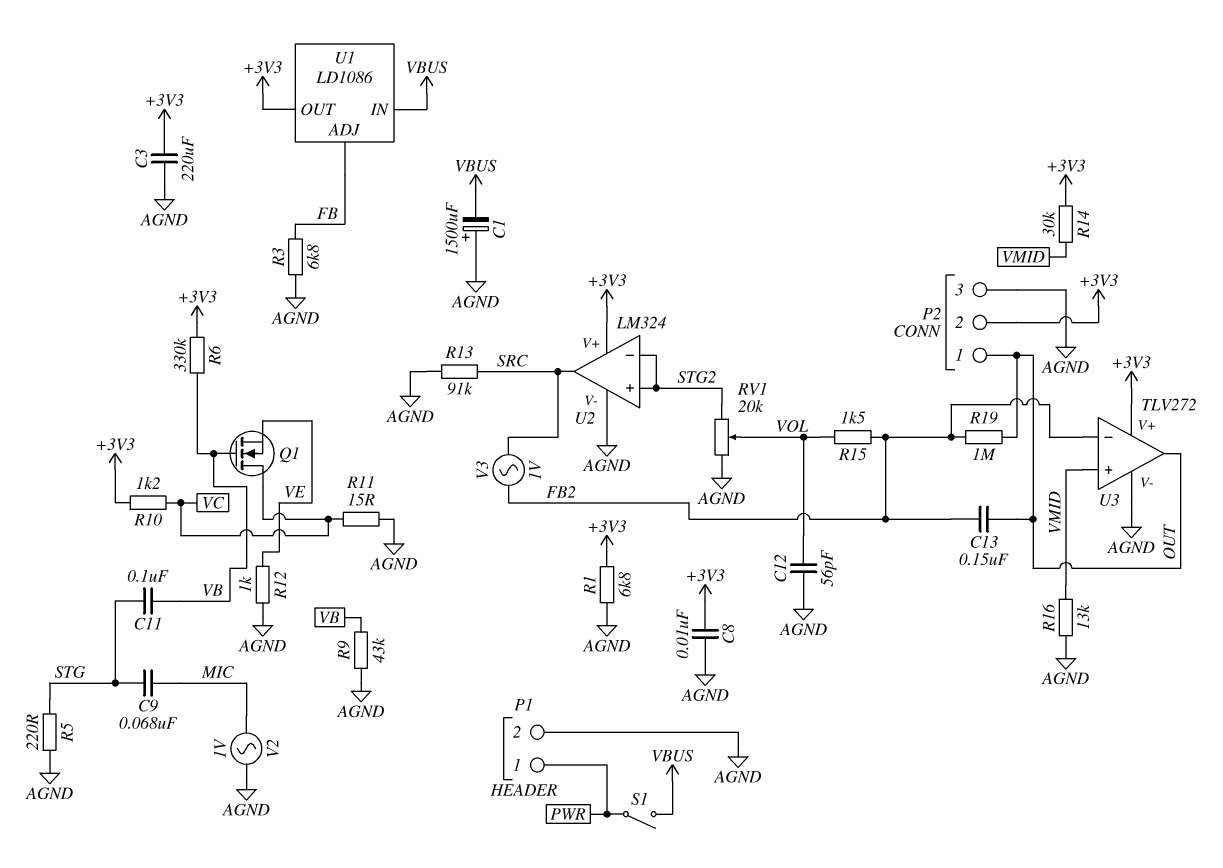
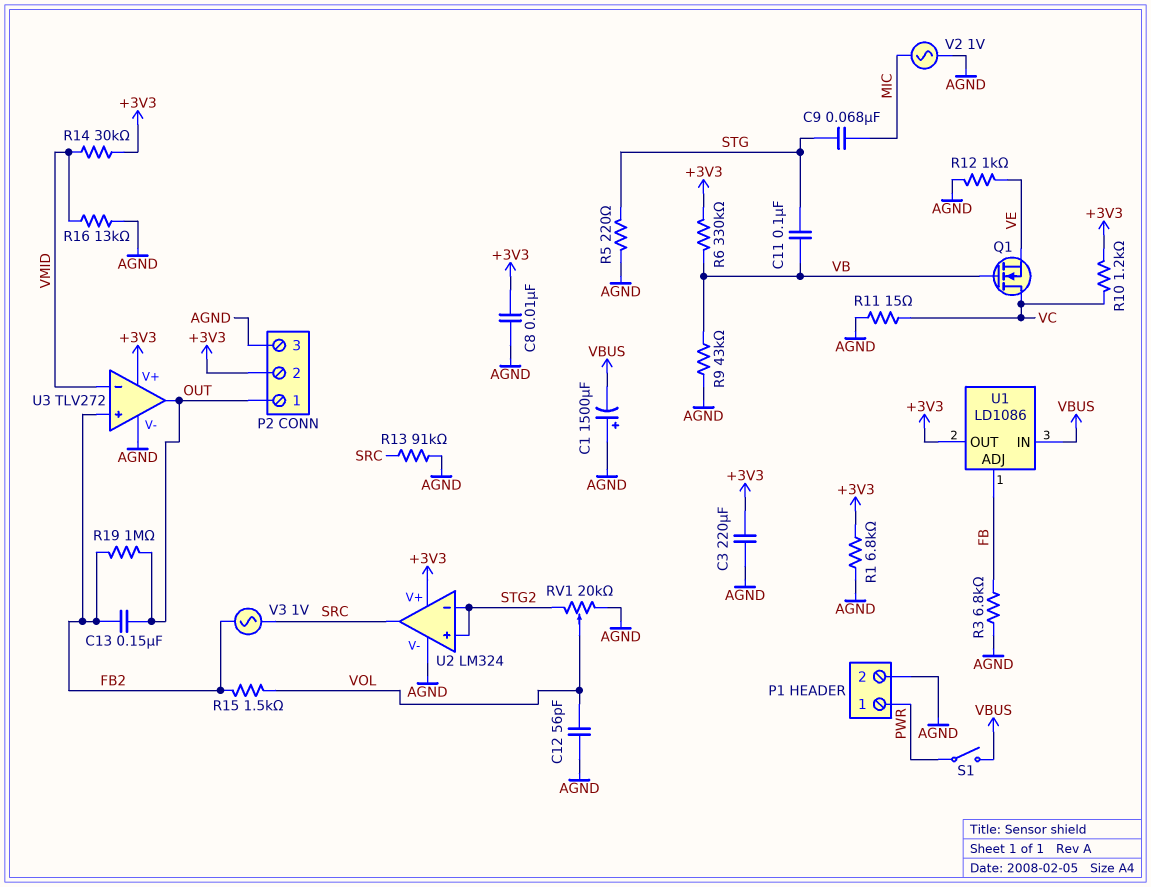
U3 pin in+: VMID -> FB2
U3 pin in-: FB2 -> VMID

